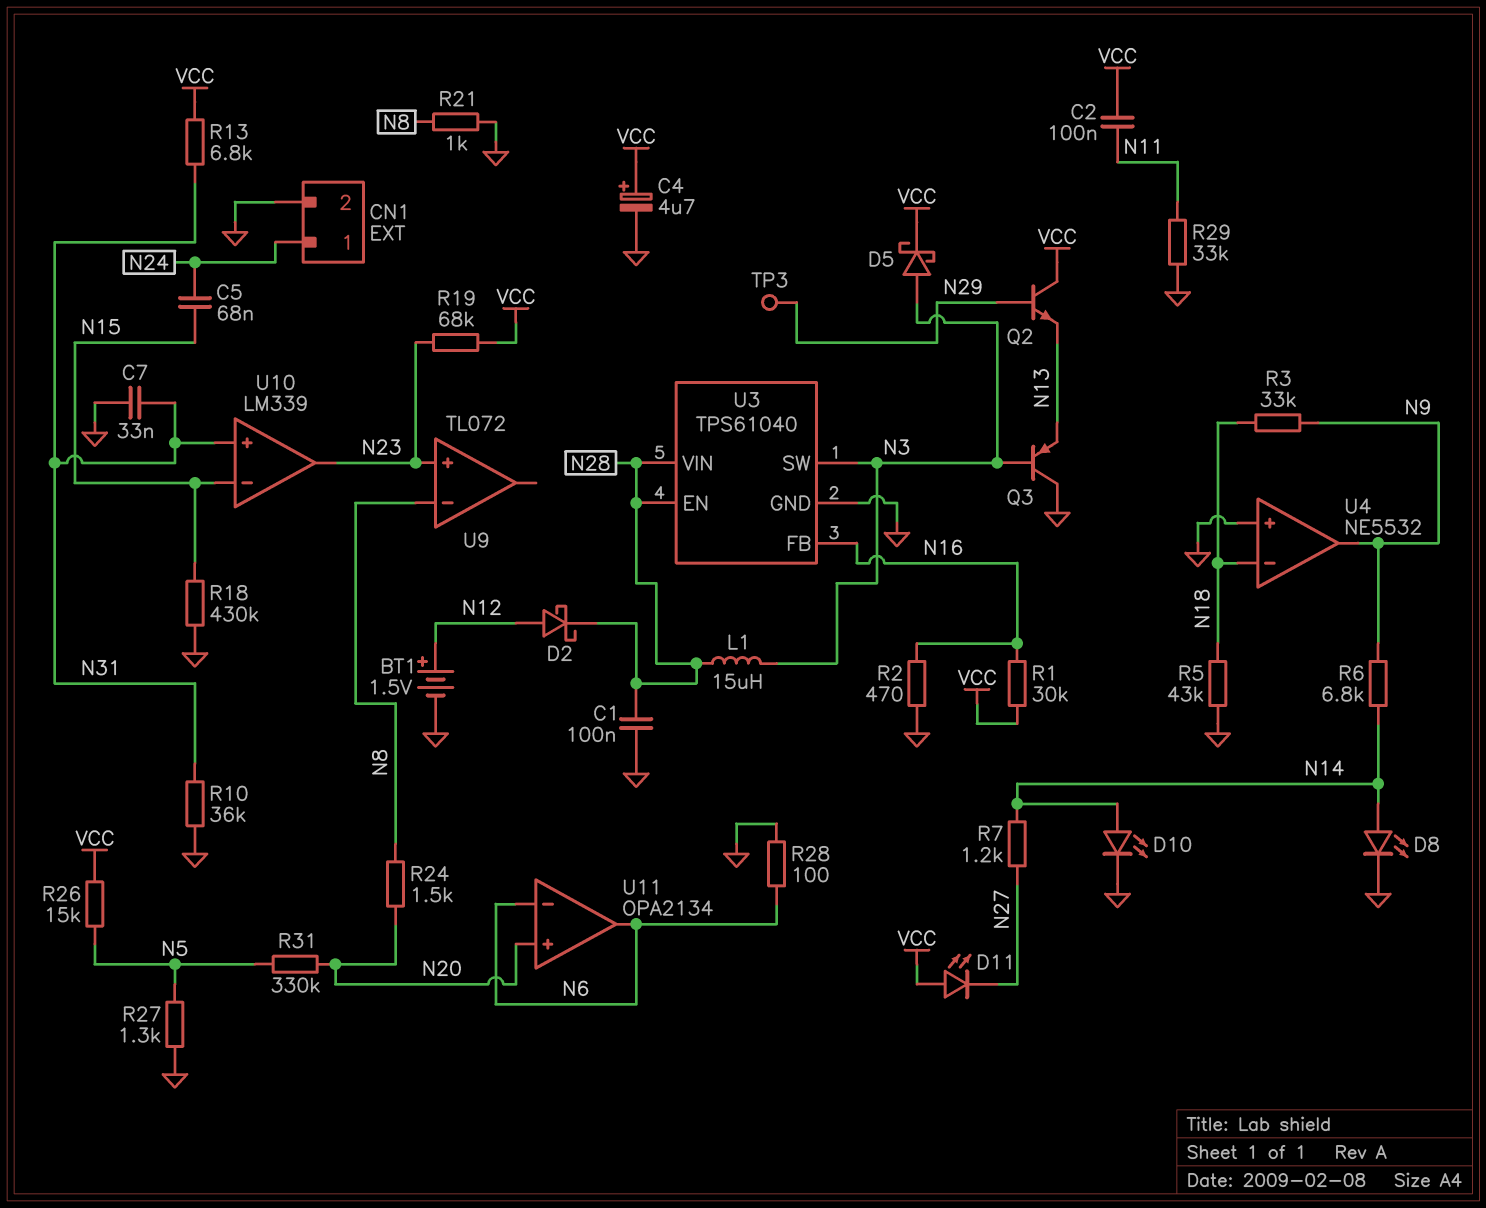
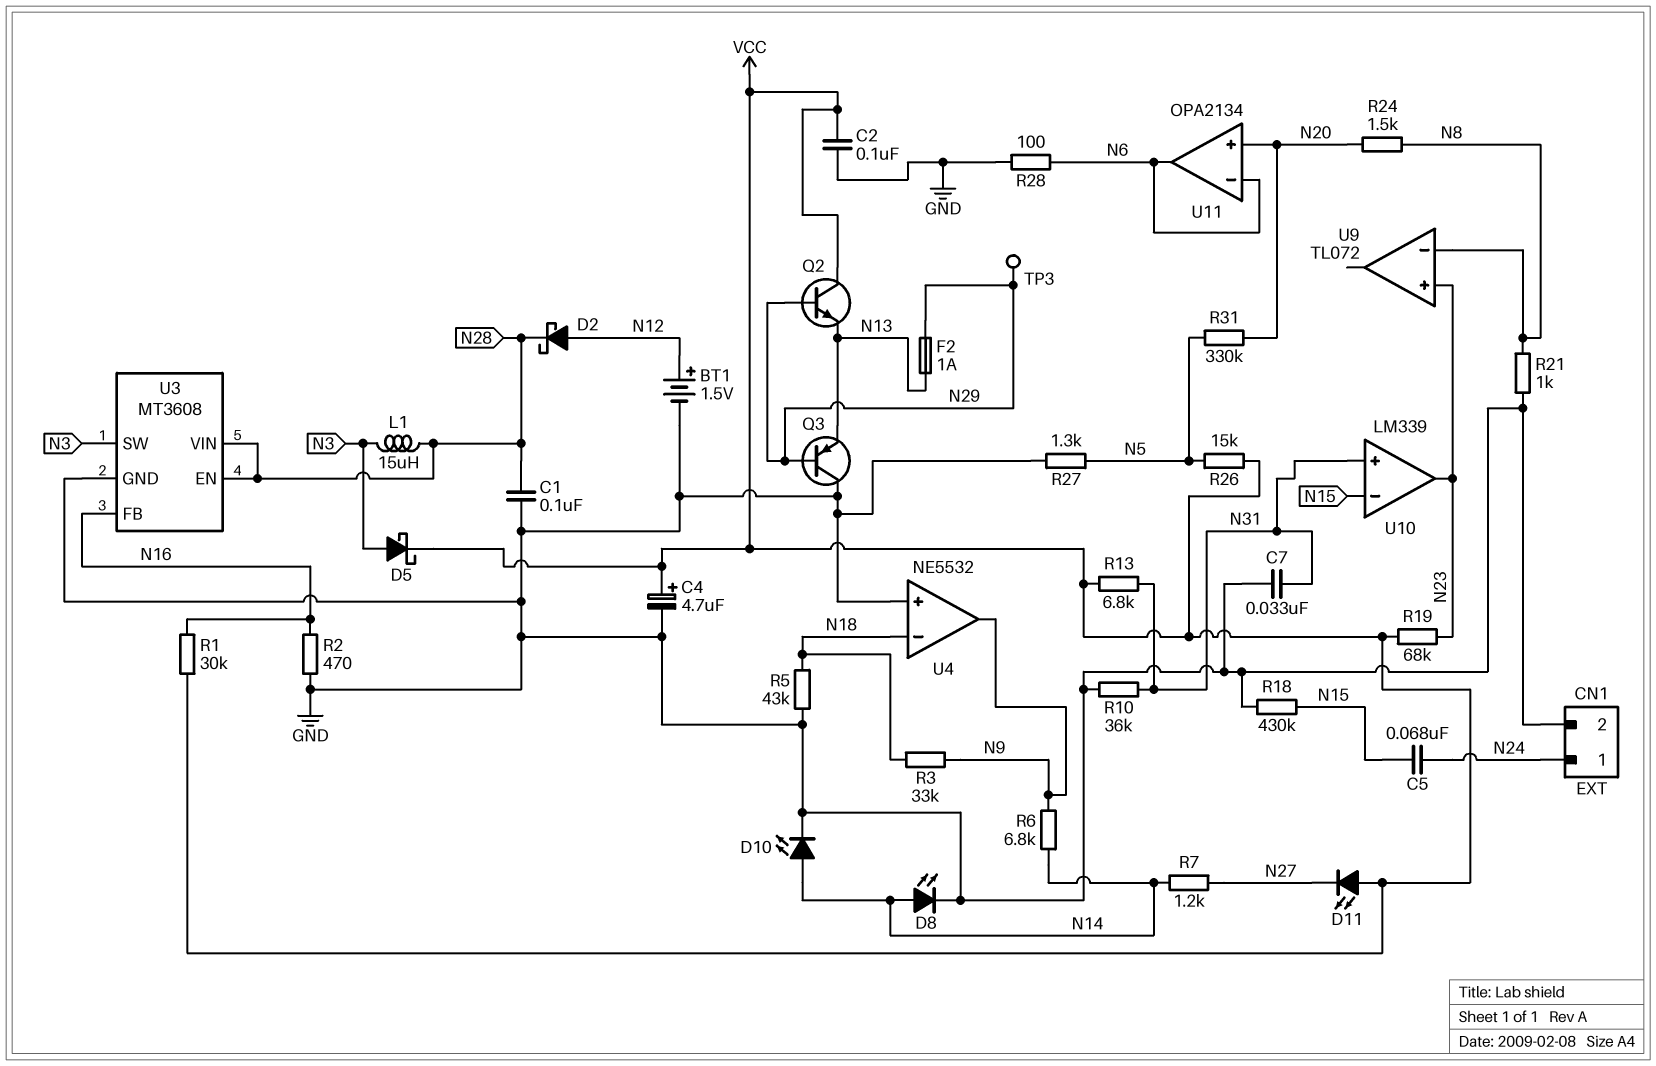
C2: 100nF (N11, VCC) -> 100nF (GND, VCC)
F2: none -> 1A (N13, N29)
Q3: PNP (B N3, C GND, E N13) -> PNP (B N29, C GND, E N13)
R29: 33k (GND, N11) -> none
U3: TPS61040 -> MT3608

